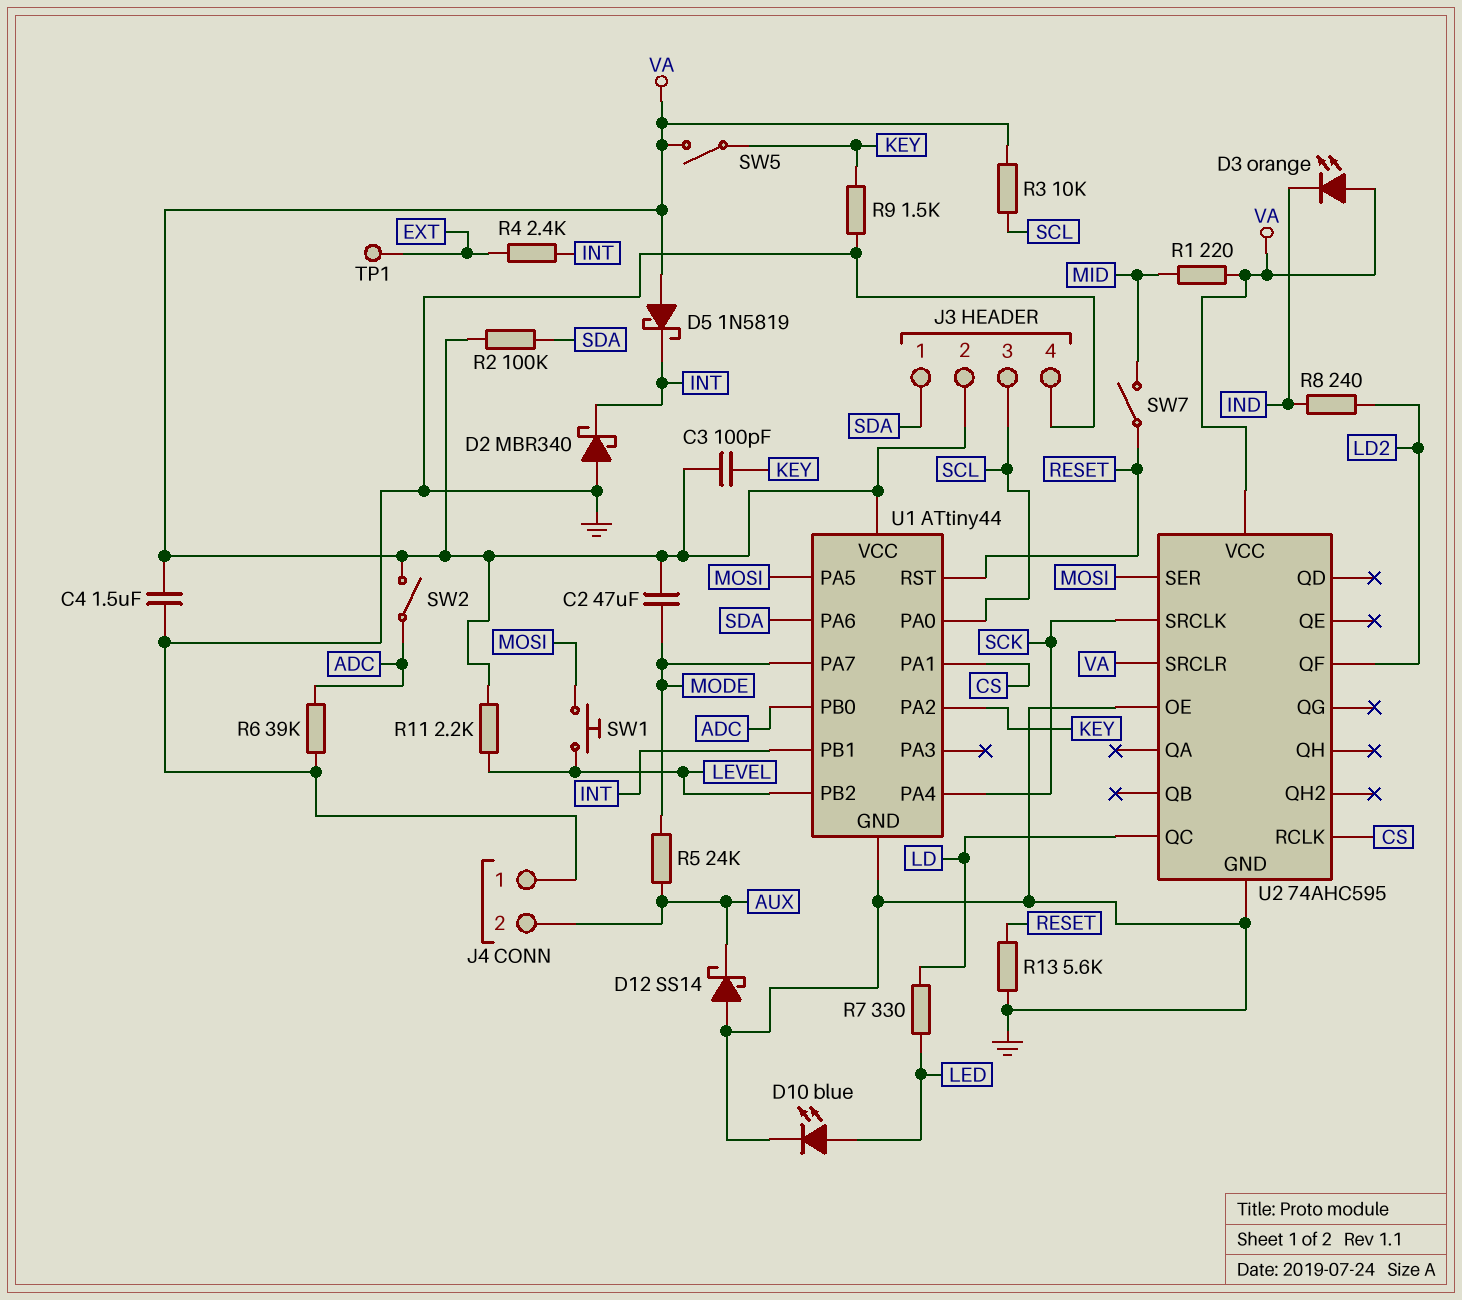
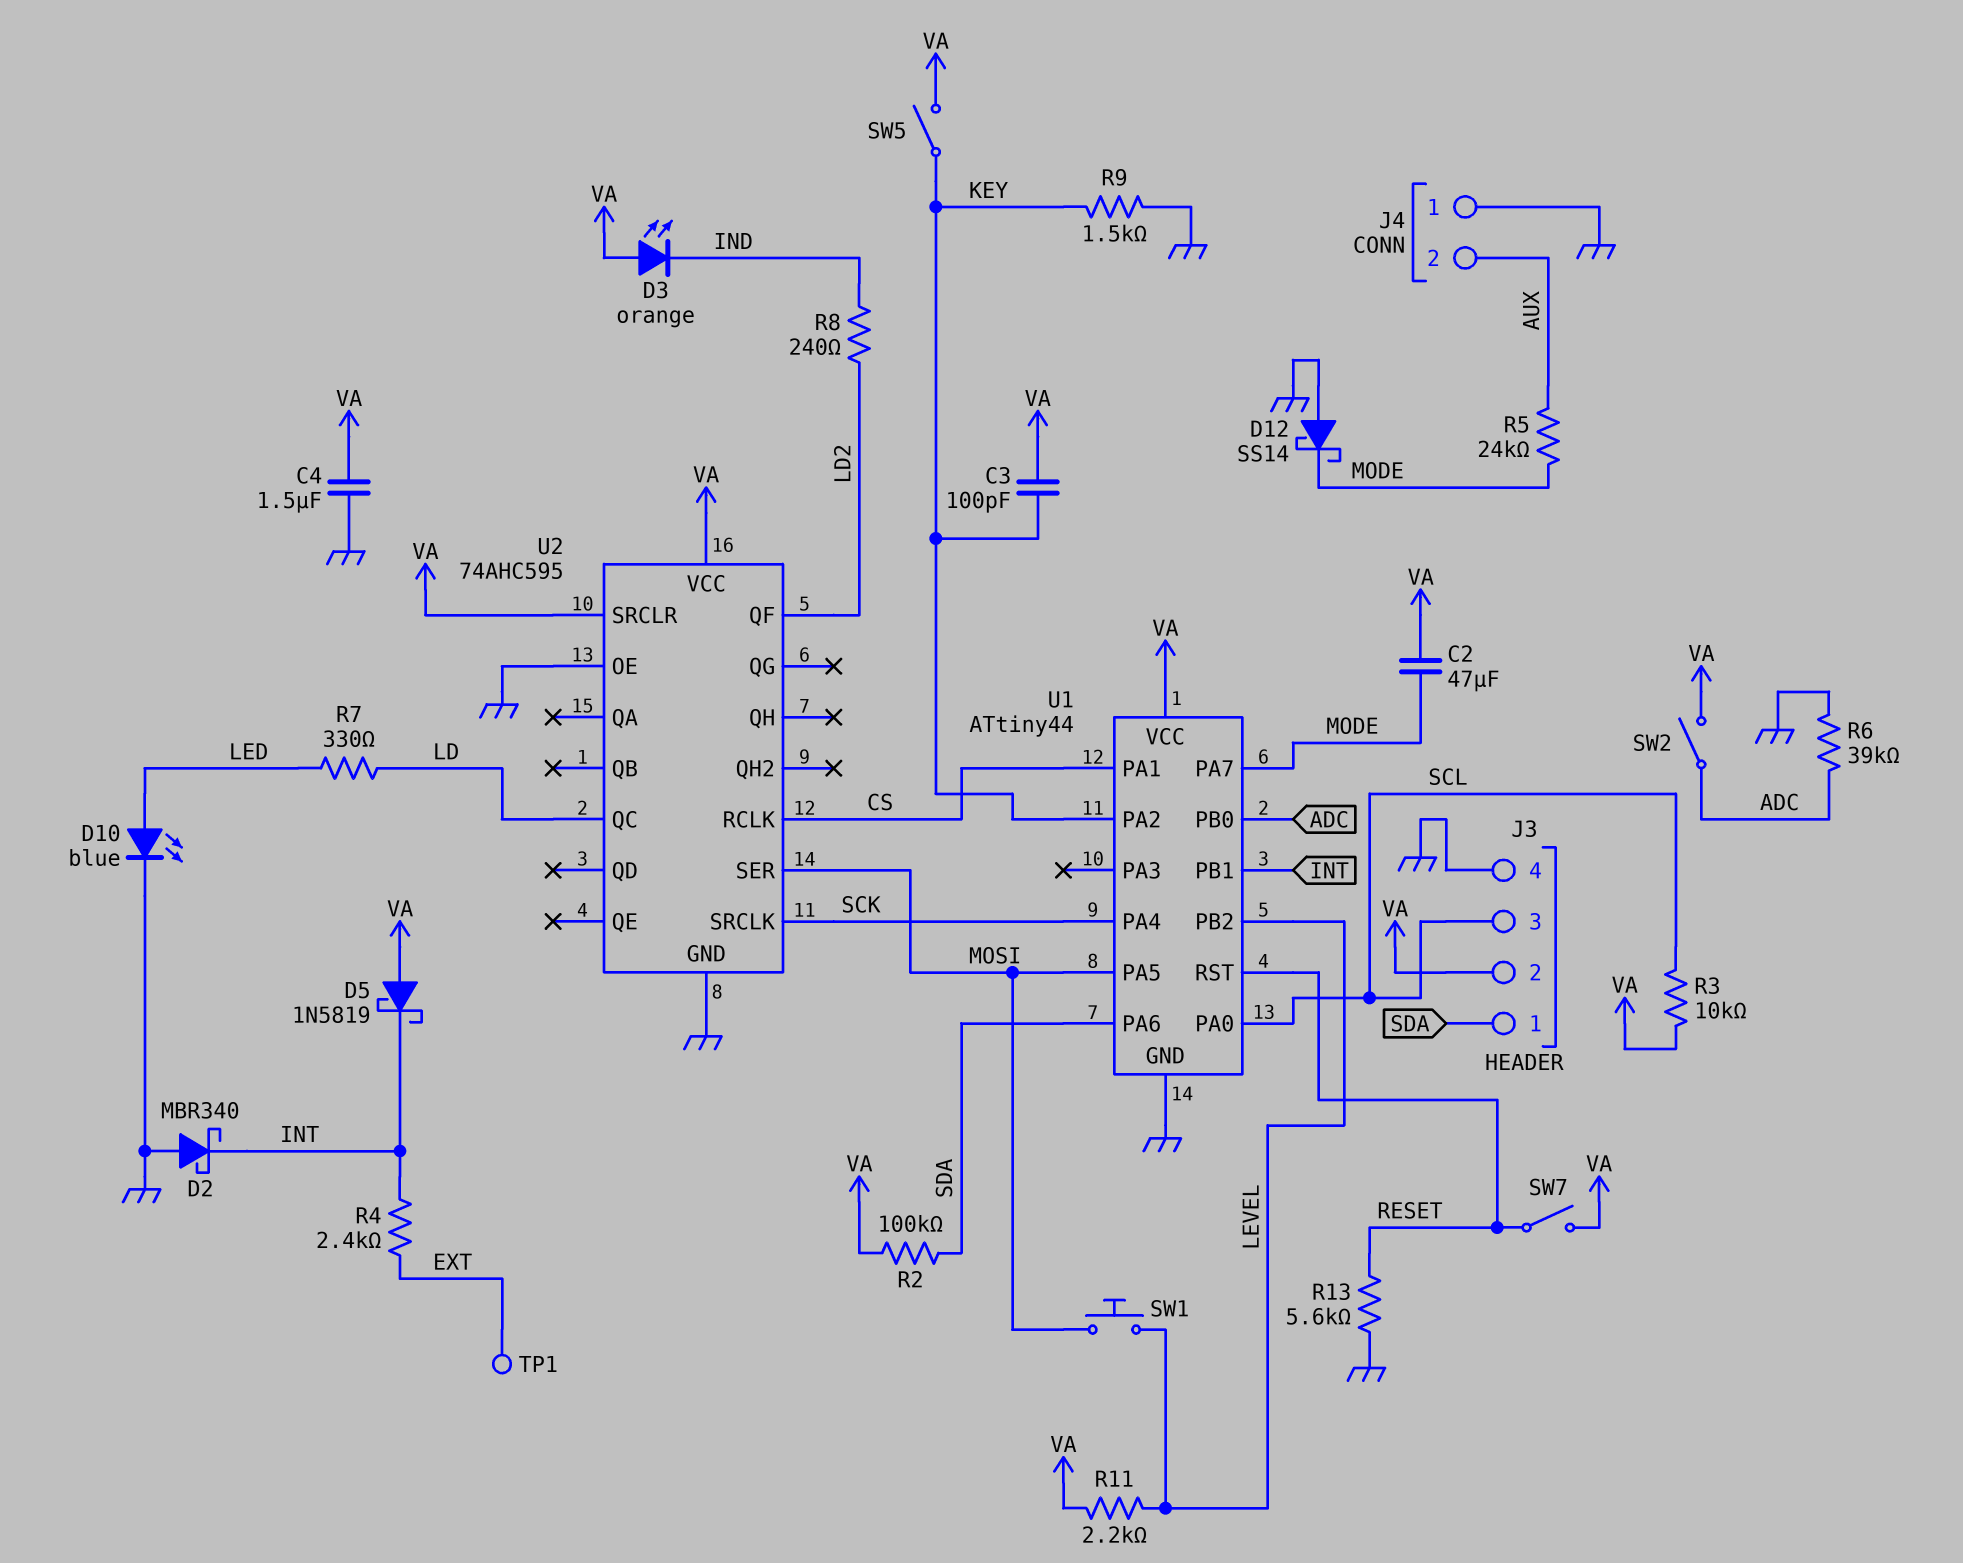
D12: schottky SS14 (A GND, K AUX) -> schottky SS14 (A GND, K MODE)
R1: 220 (MID, VA) -> none
SW7: switch (MID, RESET) -> switch (RESET, VA)

